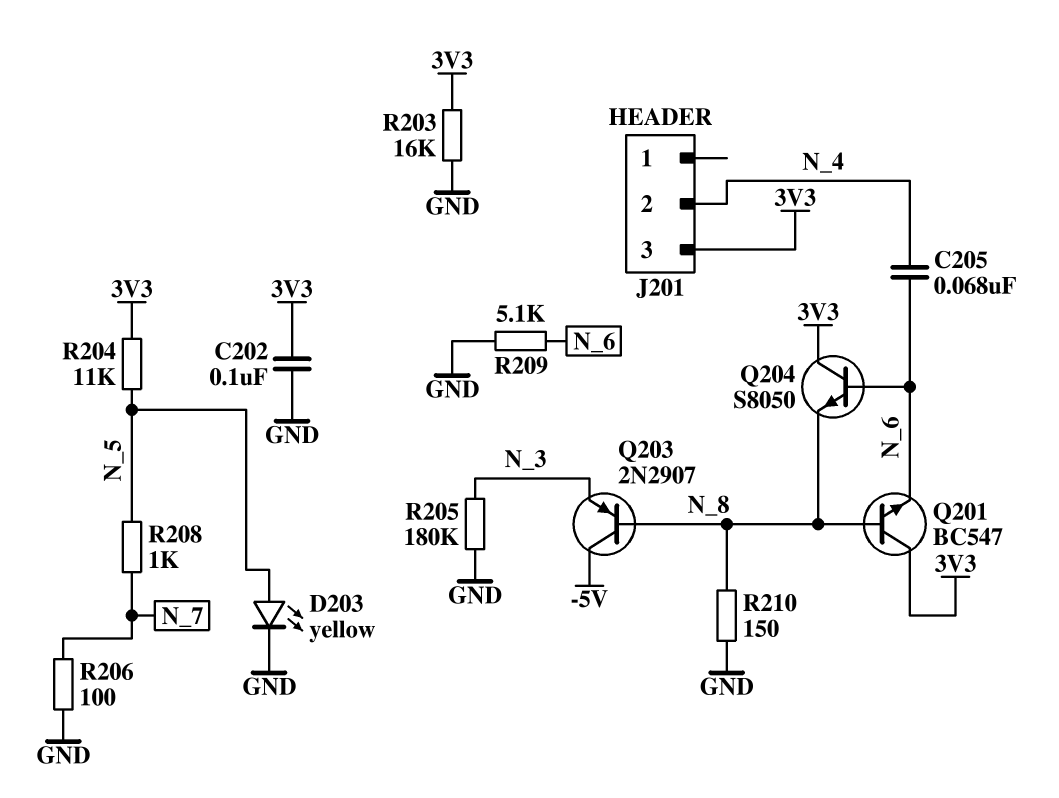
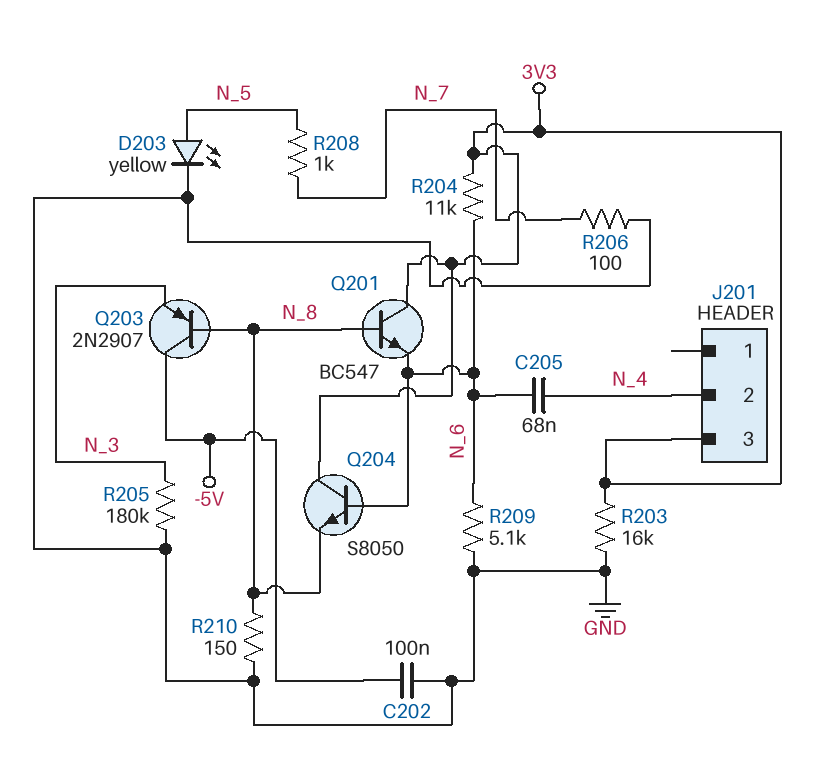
C202: 100nF (3V3, GND) -> 100nF (-5V, GND)
R204: 11k (3V3, N_5) -> 11k (3V3, N_6)

